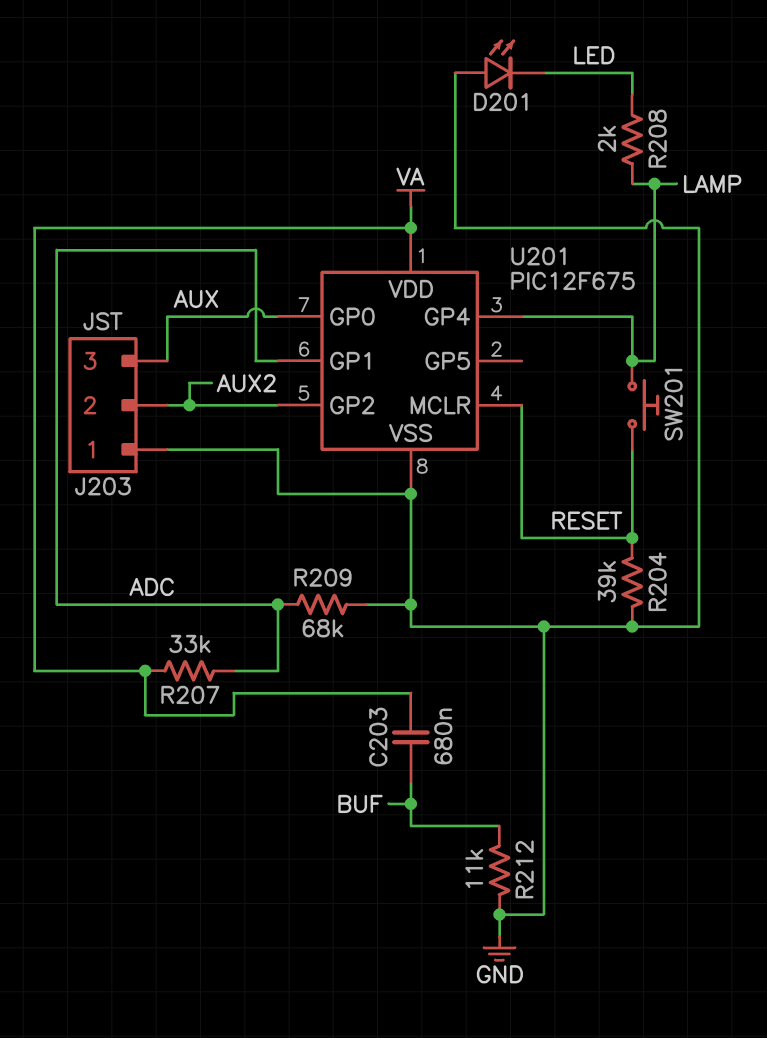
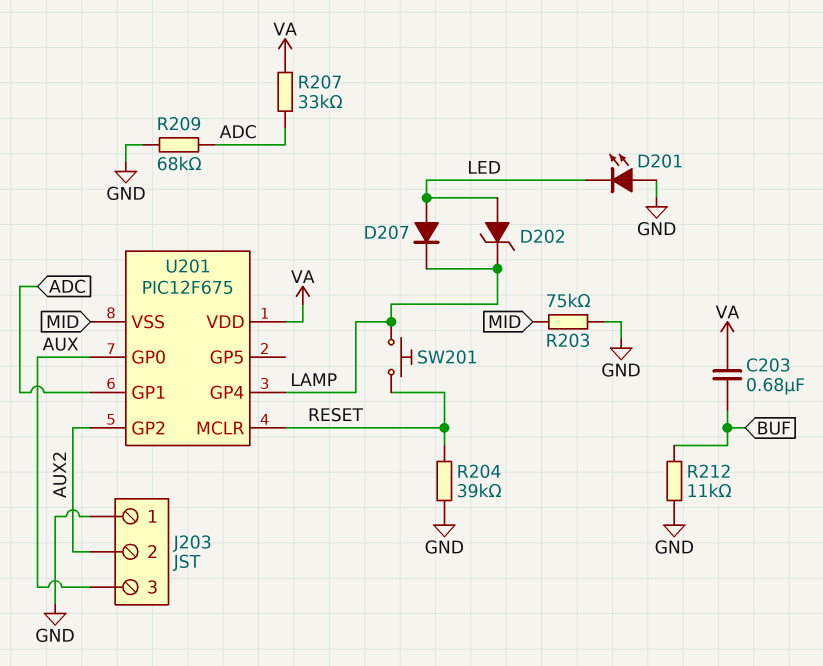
D202: none -> zener (A LED, K LAMP)
D207: none -> diode (A LED, K LAMP)
R203: none -> 75k (GND, MID)
R208: 2k (LAMP, LED) -> none
U201 pin VSS: GND -> MID

